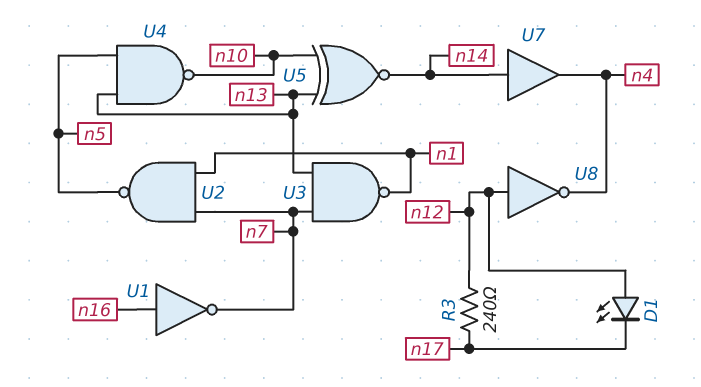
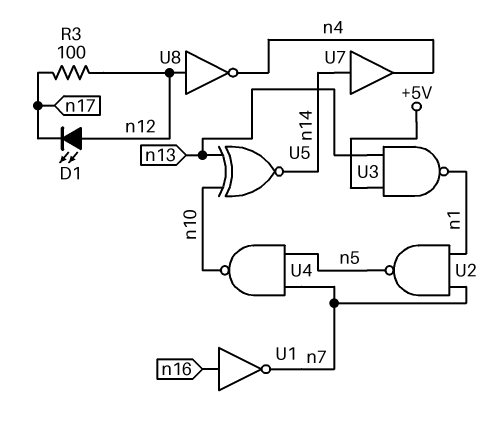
R3: 240 (n12, n17) -> 100 (n12, n17)
U3: NAND (in n7, in n13, out n1) -> NAND (in +5V, in n13, out n1)
U4: NAND (in n5, in n13, out n10) -> NAND (in n5, in n7, out n10)

